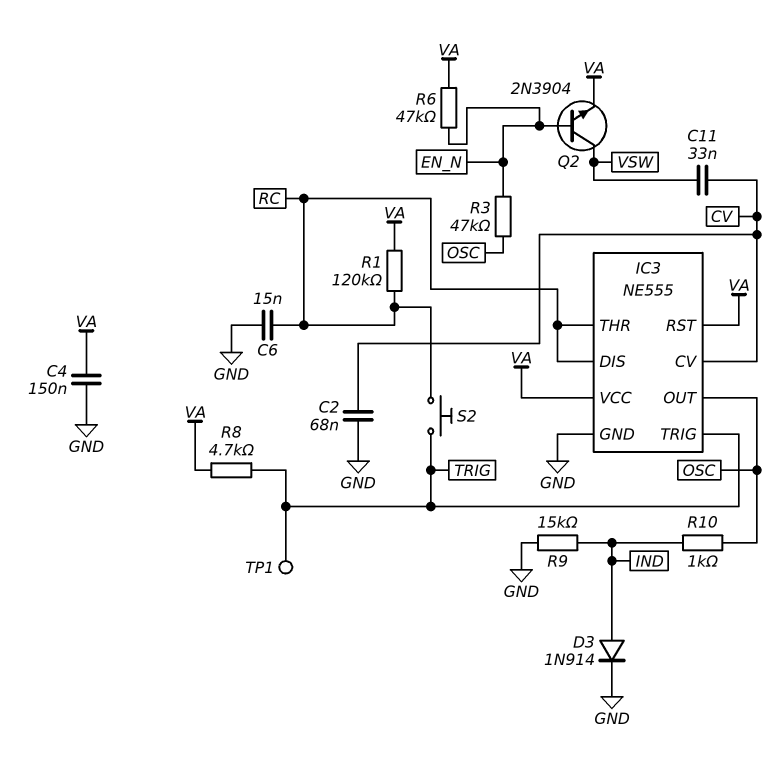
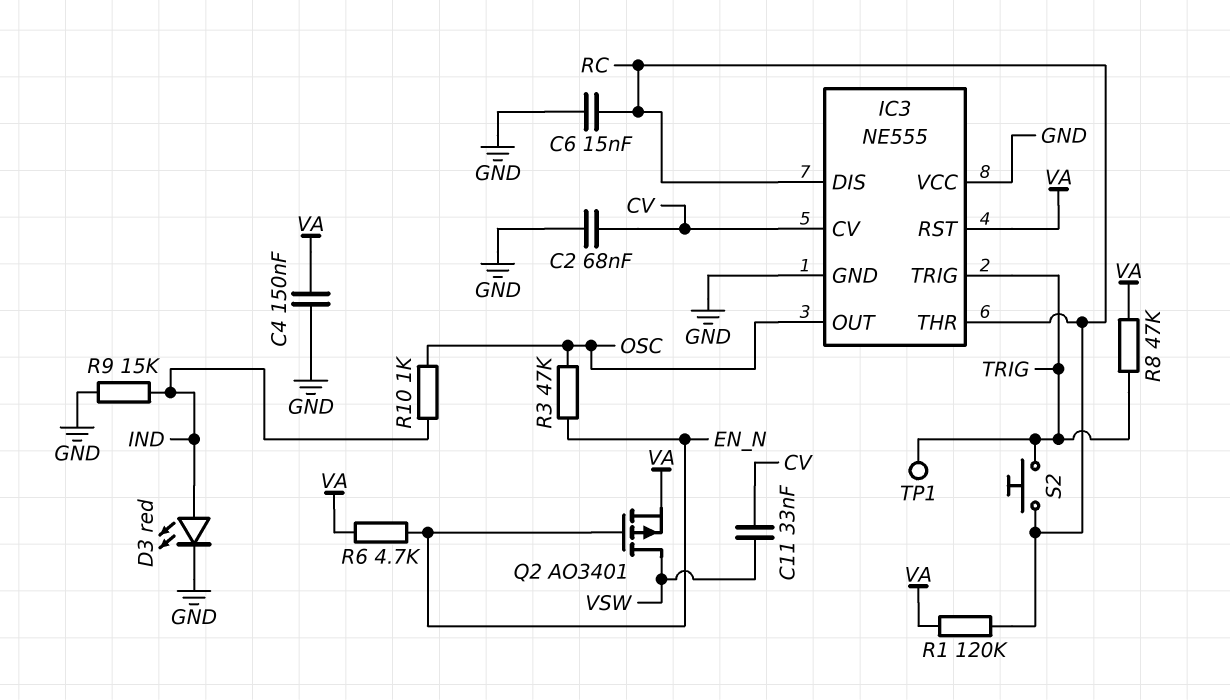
D3: diode 1N914 (A IND, K GND) -> LED red (A IND, K GND)
IC3 pin VCC: VA -> GND
Q2: NPN 2N3904 (B EN_N, C VSW, E VA) -> PMOS AO3401 (G EN_N, D VSW, S VA)
R6: 47k (EN_N, VA) -> 4.7k (EN_N, VA)
R8: 4.7k (TRIG, VA) -> 47k (TRIG, VA)

